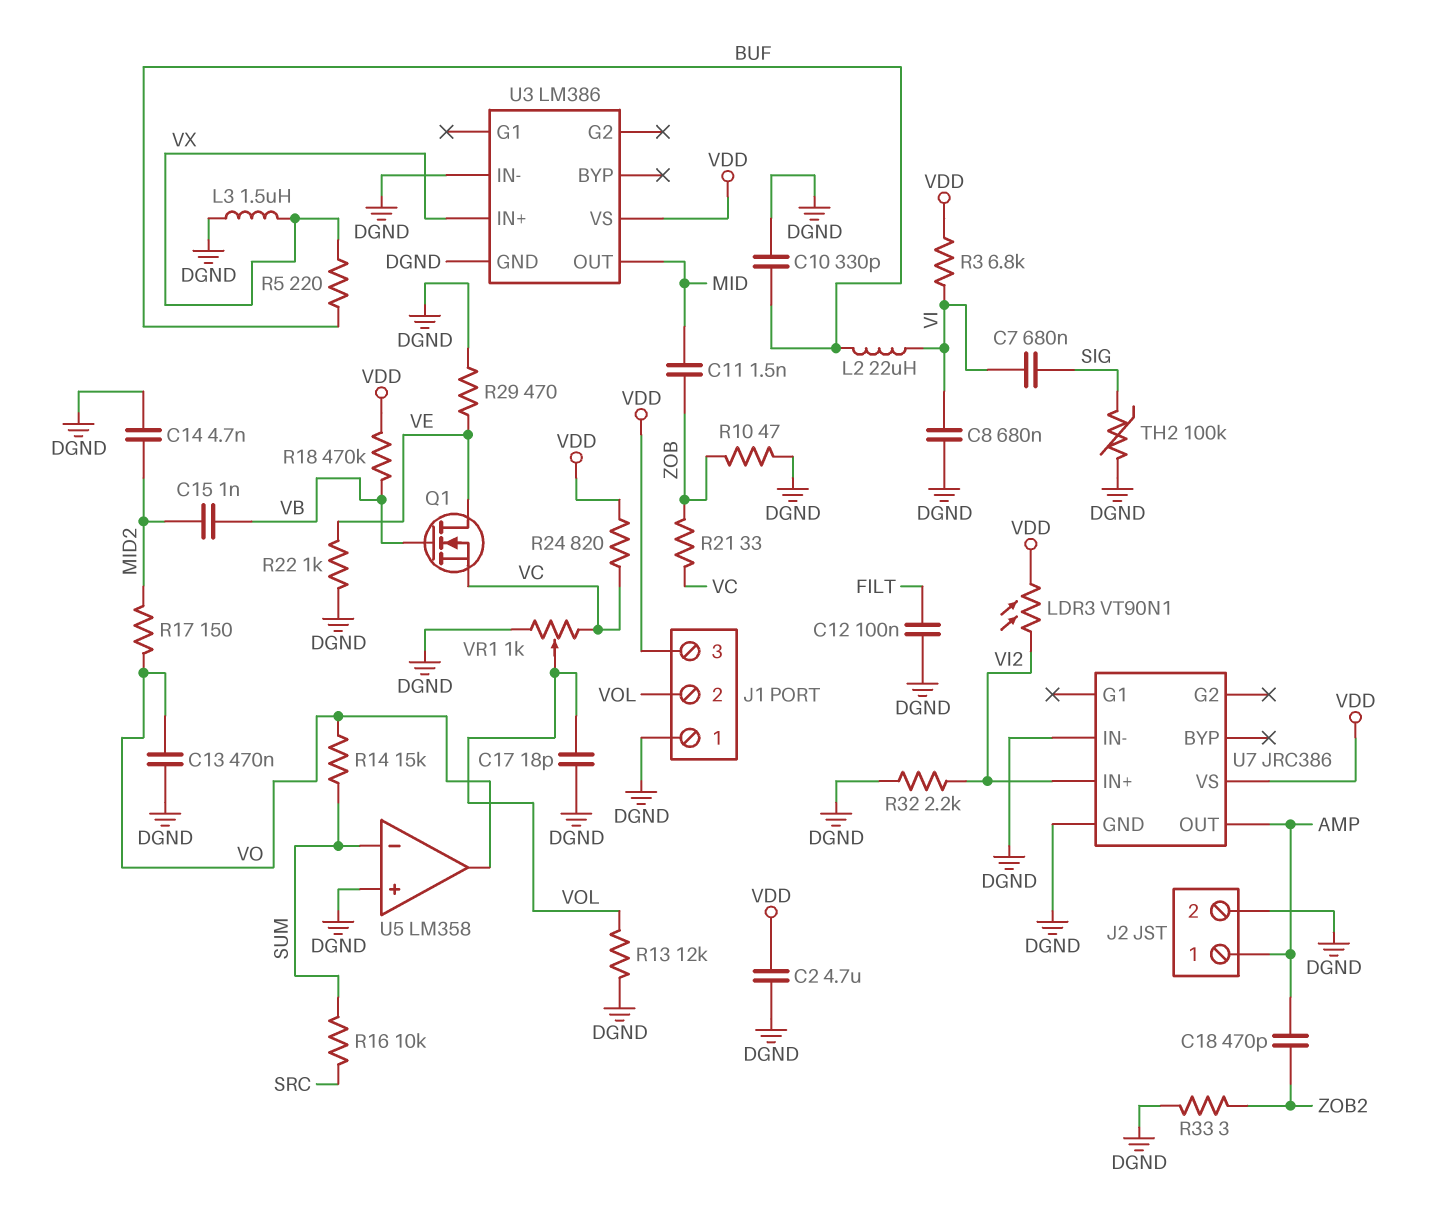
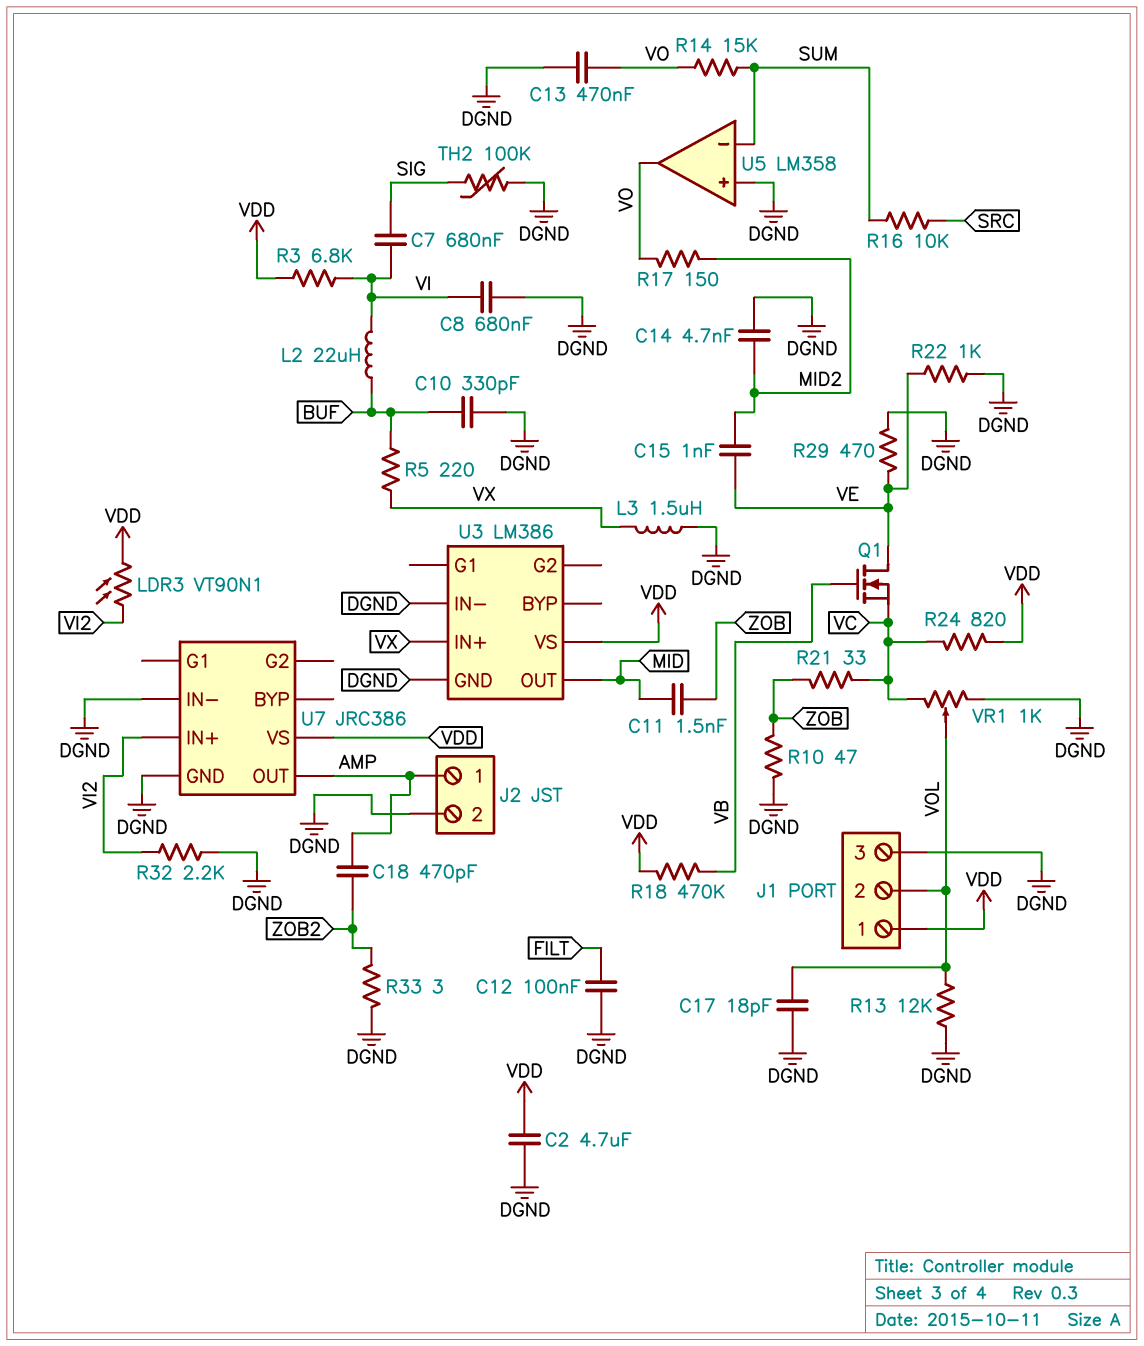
C15: 1nF (MID2, VB) -> 1nF (MID2, VE)
J1 pin 1: DGND -> VDD
J1 pin 3: VDD -> DGND

